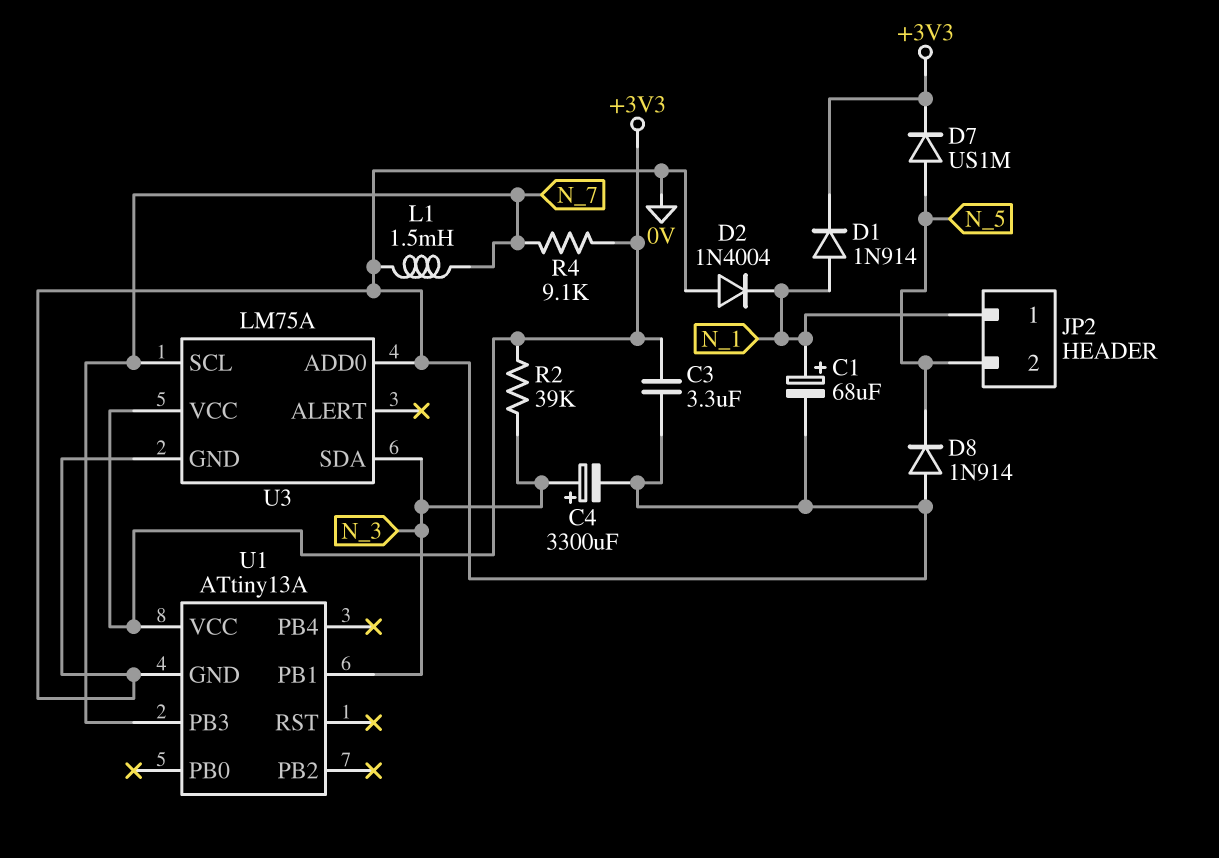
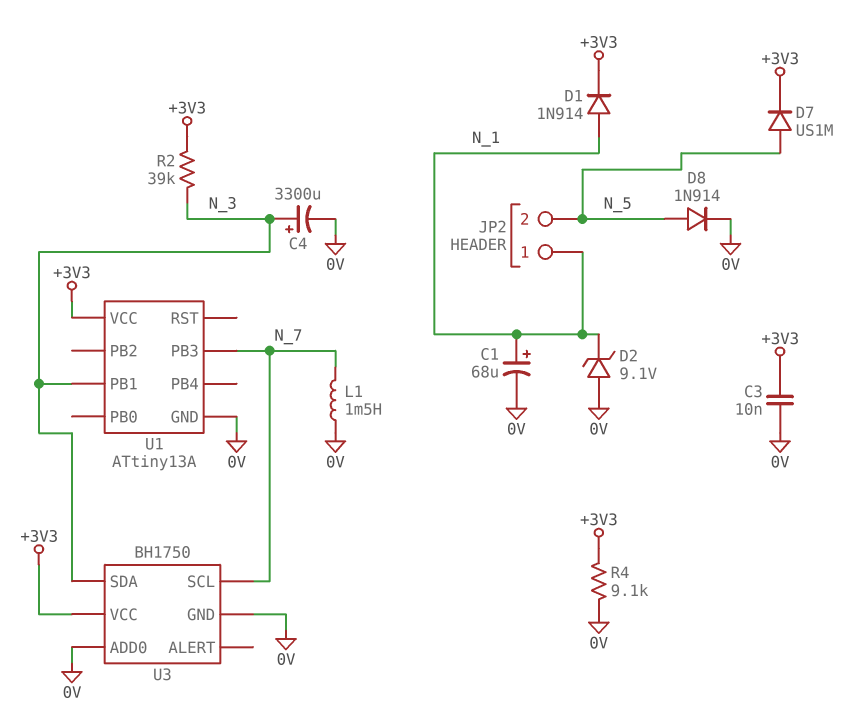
C3: 3.3uF (+3V3, 0V) -> 10nF (+3V3, 0V)
D2: diode 1N4004 (A 0V, K N_1) -> zener 9.1V (A 0V, K N_1)
D8: diode 1N914 (A 0V, K N_5) -> diode 1N914 (A N_5, K 0V)
R4: 9.1k (+3V3, N_7) -> 9.1k (+3V3, 0V)
U3: LM75A -> BH1750

